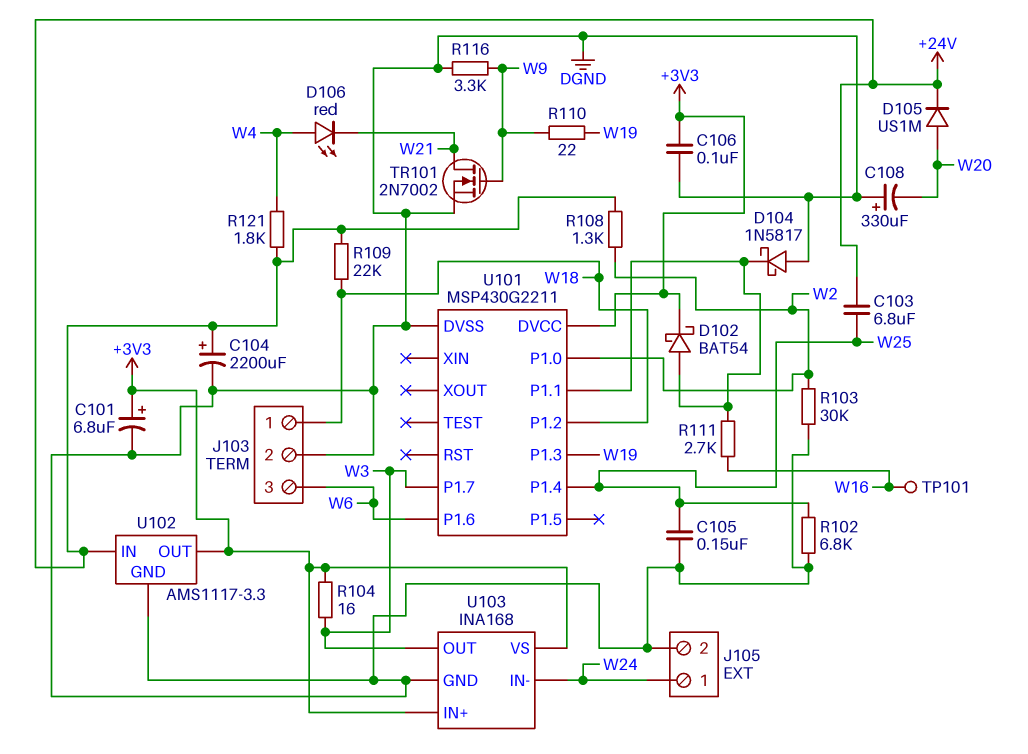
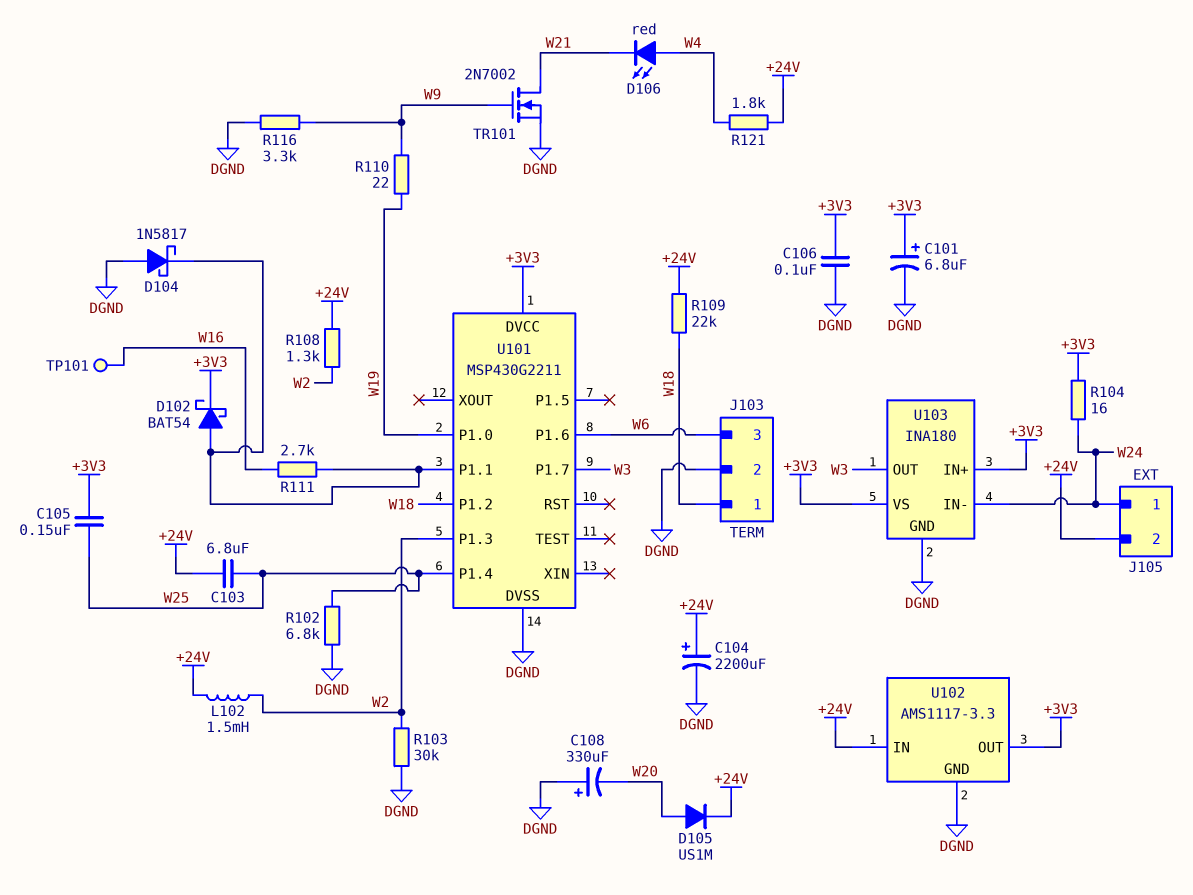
C105: 150nF (DGND, W25) -> 150nF (+3V3, W25)
J105 pin 2: DGND -> +24V
L102: none -> 1.5mH (+24V, W2)
R104: 16 (+3V3, W3) -> 16 (+3V3, W24)
U101 pin P1.0: W2 -> W19
U101 pin P1.3: W19 -> W2
U103: INA168 -> INA180

